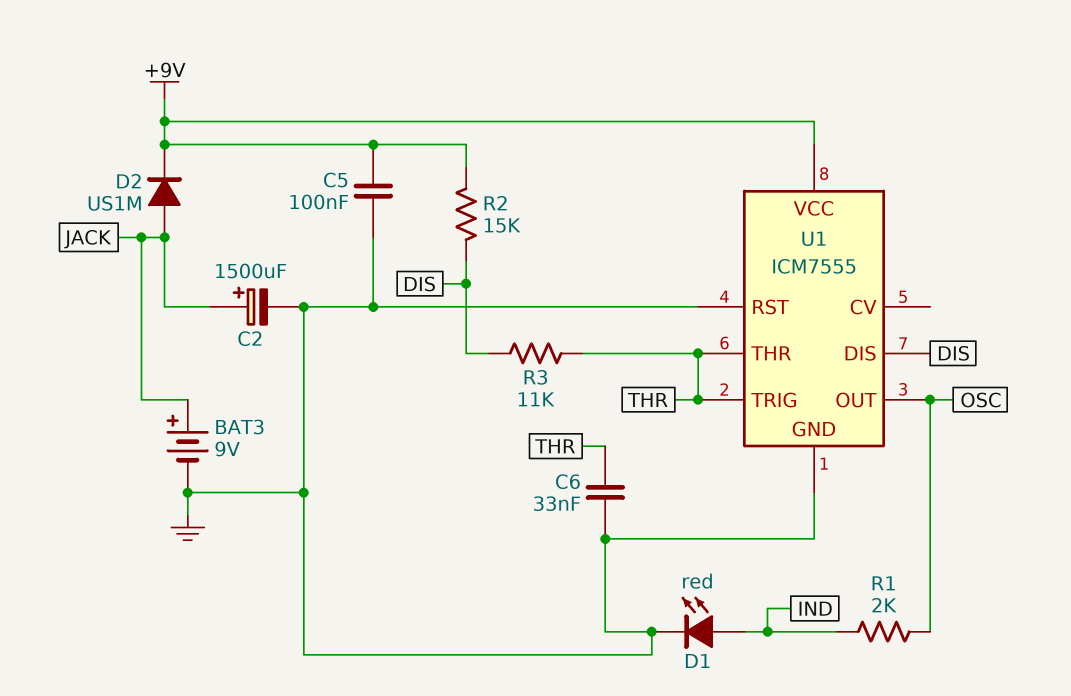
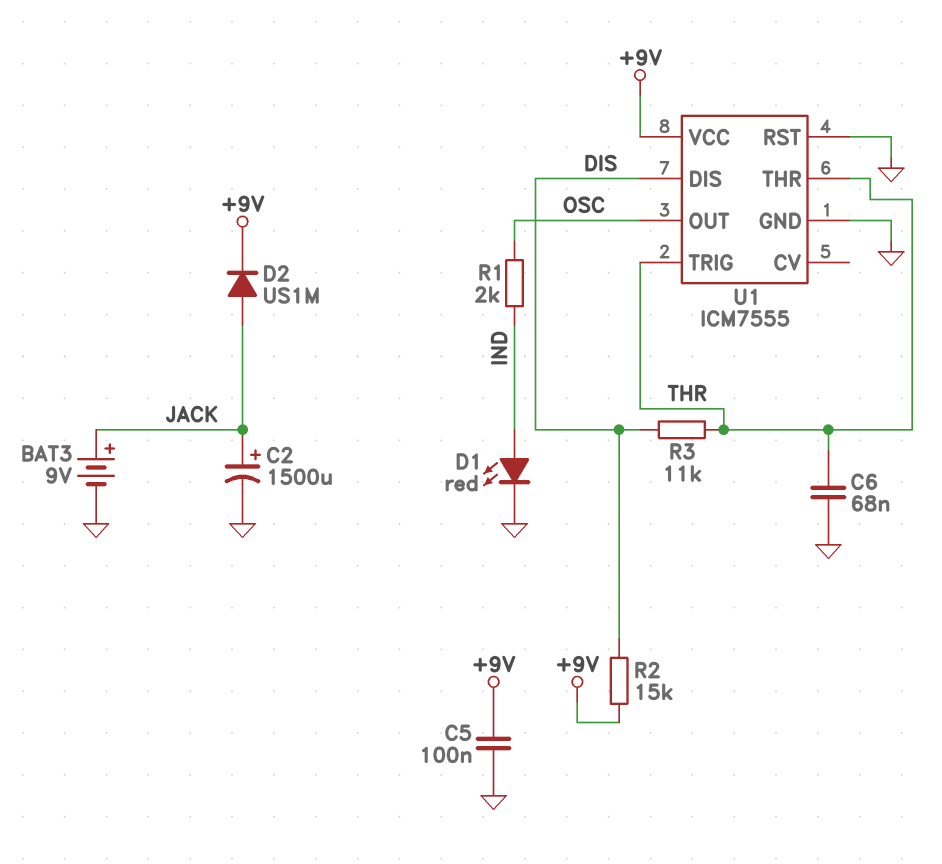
C6: 33nF (GND, THR) -> 68nF (GND, THR)

